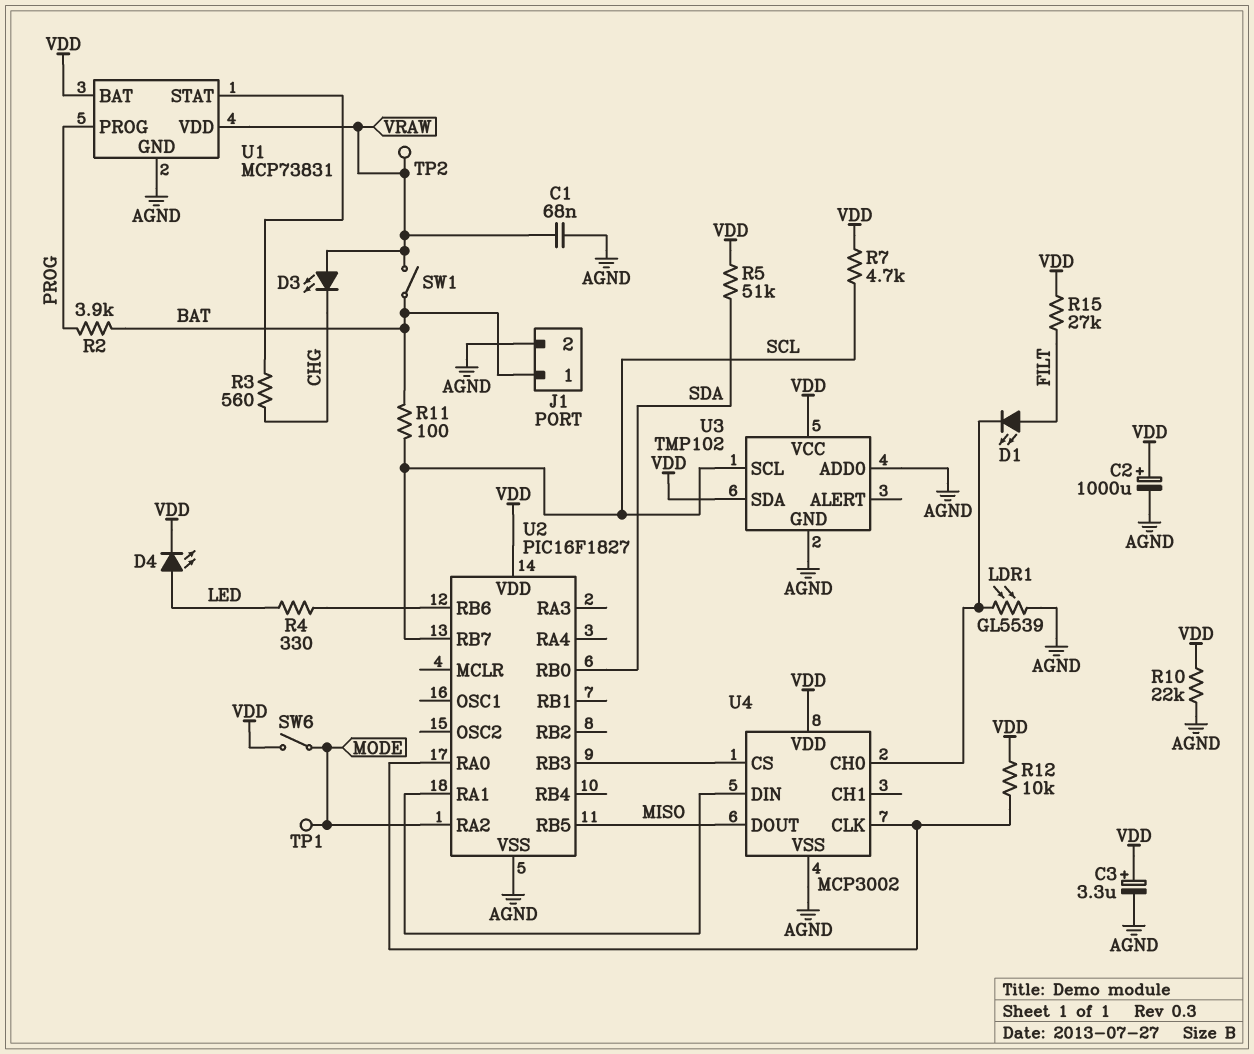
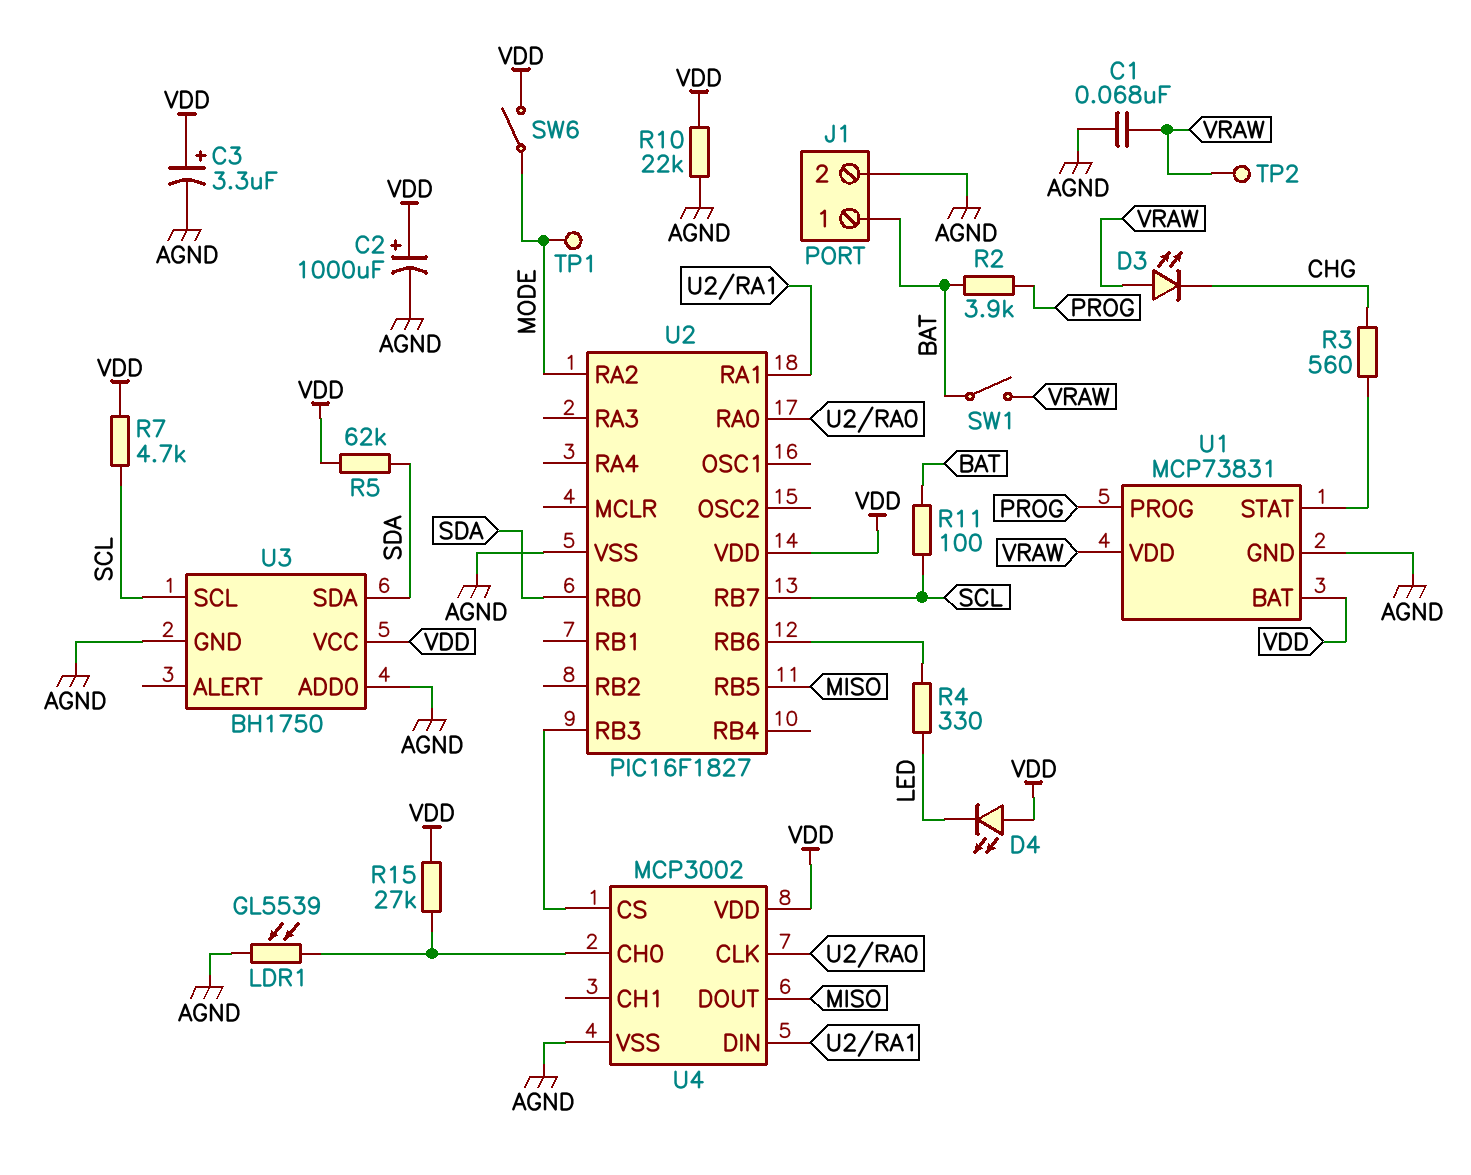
D1: LED (A FILT, K U4/CH0) -> none
D4: LED (A LED, K VDD) -> LED (A VDD, K LED)
R5: 51k (SDA, VDD) -> 62k (SDA, VDD)
R12: 10k (U2/RA0, VDD) -> none
R15: 27k (FILT, VDD) -> 27k (U4/CH0, VDD)
U3: TMP102 -> BH1750
U3 pin SDA: VDD -> SDA

